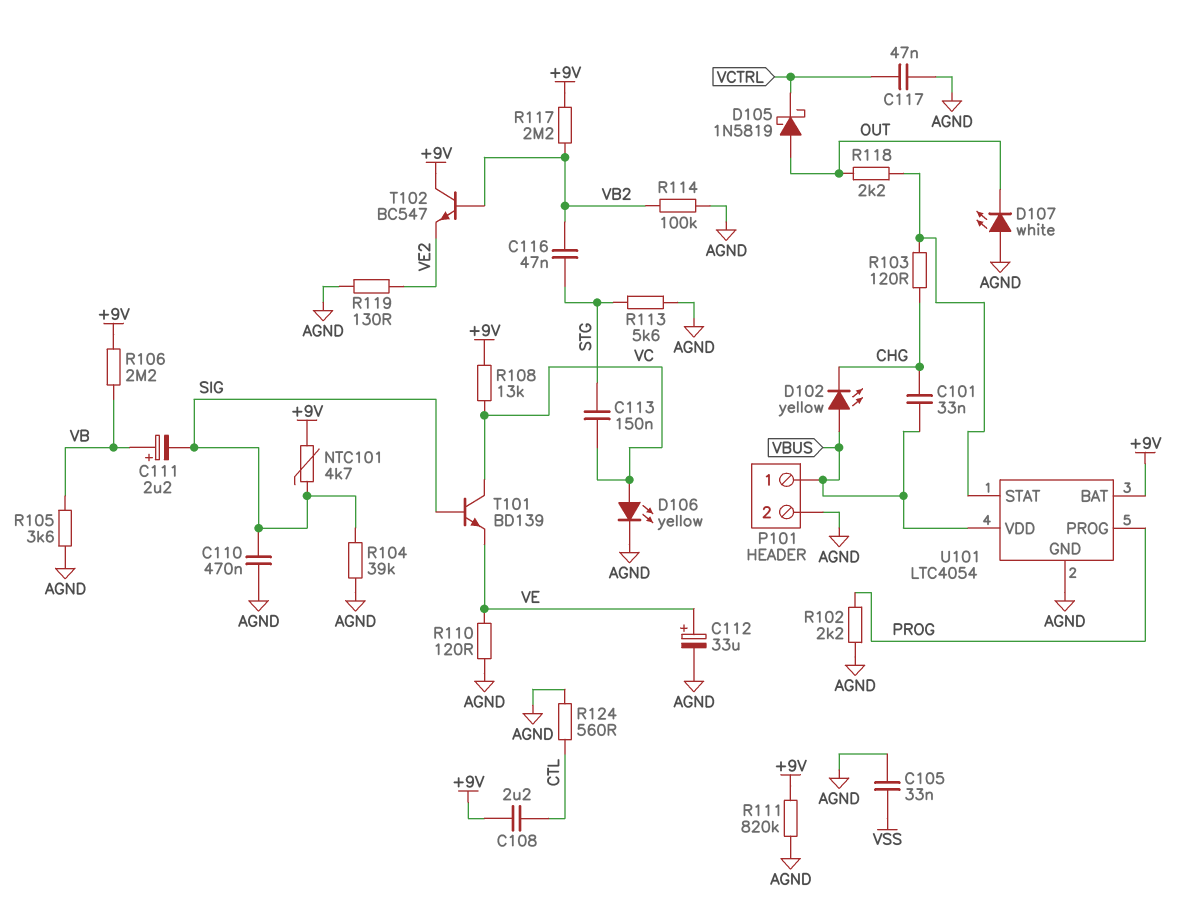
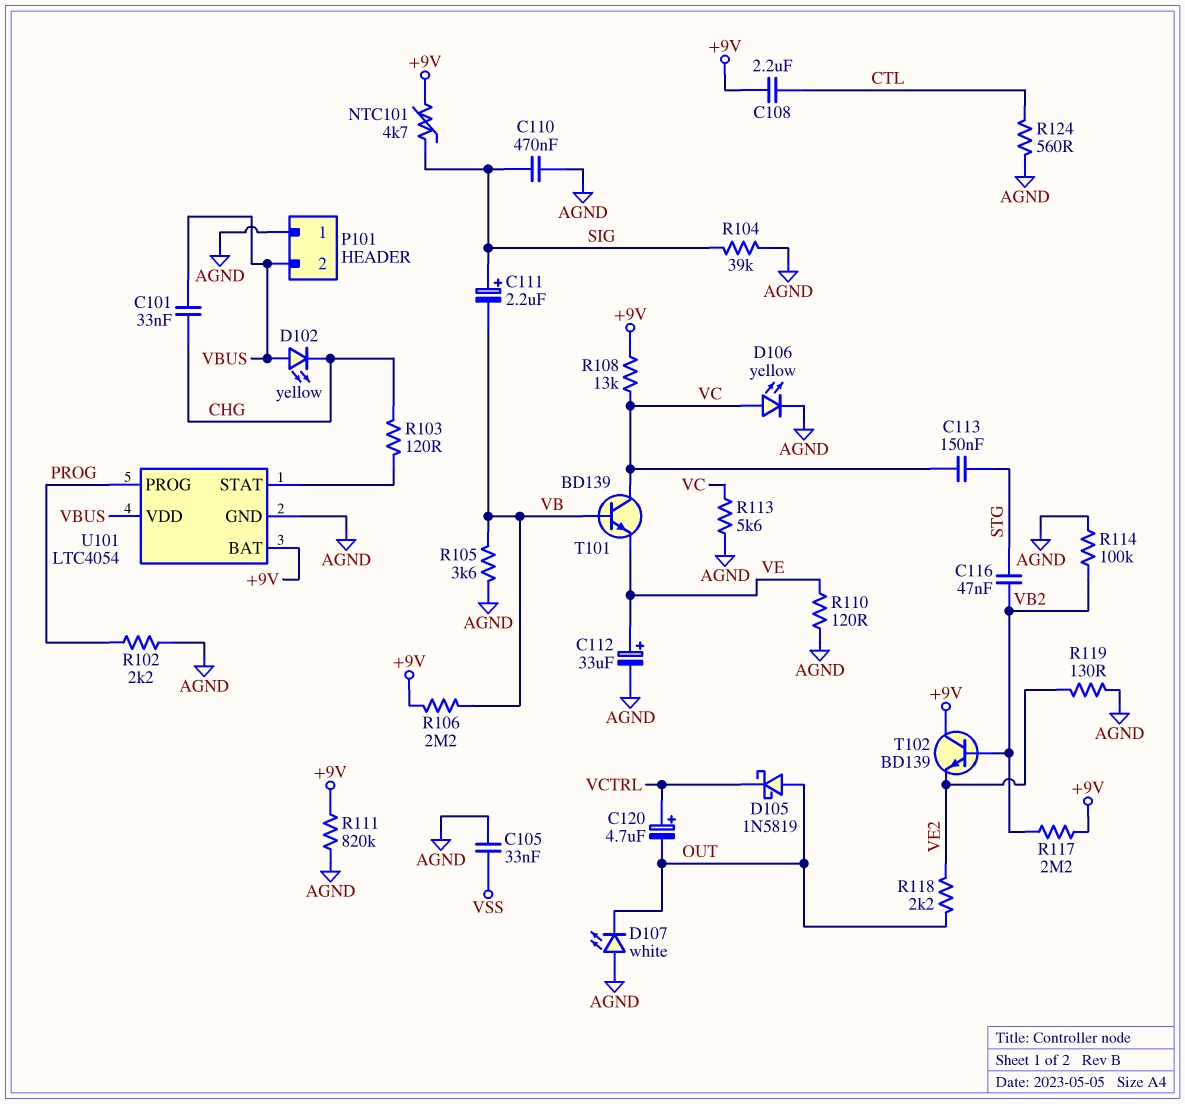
C111: 2.2uF (plus VB, minus SIG) -> 2.2uF (plus SIG, minus VB)
C117: 47nF (AGND, VCTRL) -> none
C120: none -> 4.7uF (plus VCTRL, minus OUT)
P101 pin 1: VBUS -> AGND
P101 pin 2: AGND -> VBUS
R113: 5.6k (AGND, STG) -> 5.6k (AGND, VC)
R118: 2.2k (OUT, U101/STAT) -> 2.2k (OUT, VE2)
T101: NPN BD139 (B SIG, C VC, E VE) -> NPN BD139 (B VB, C VC, E VE)
T102: NPN BC547 (B VB2, C +9V, E VE2) -> NPN BD139 (B VB2, C +9V, E VE2)

